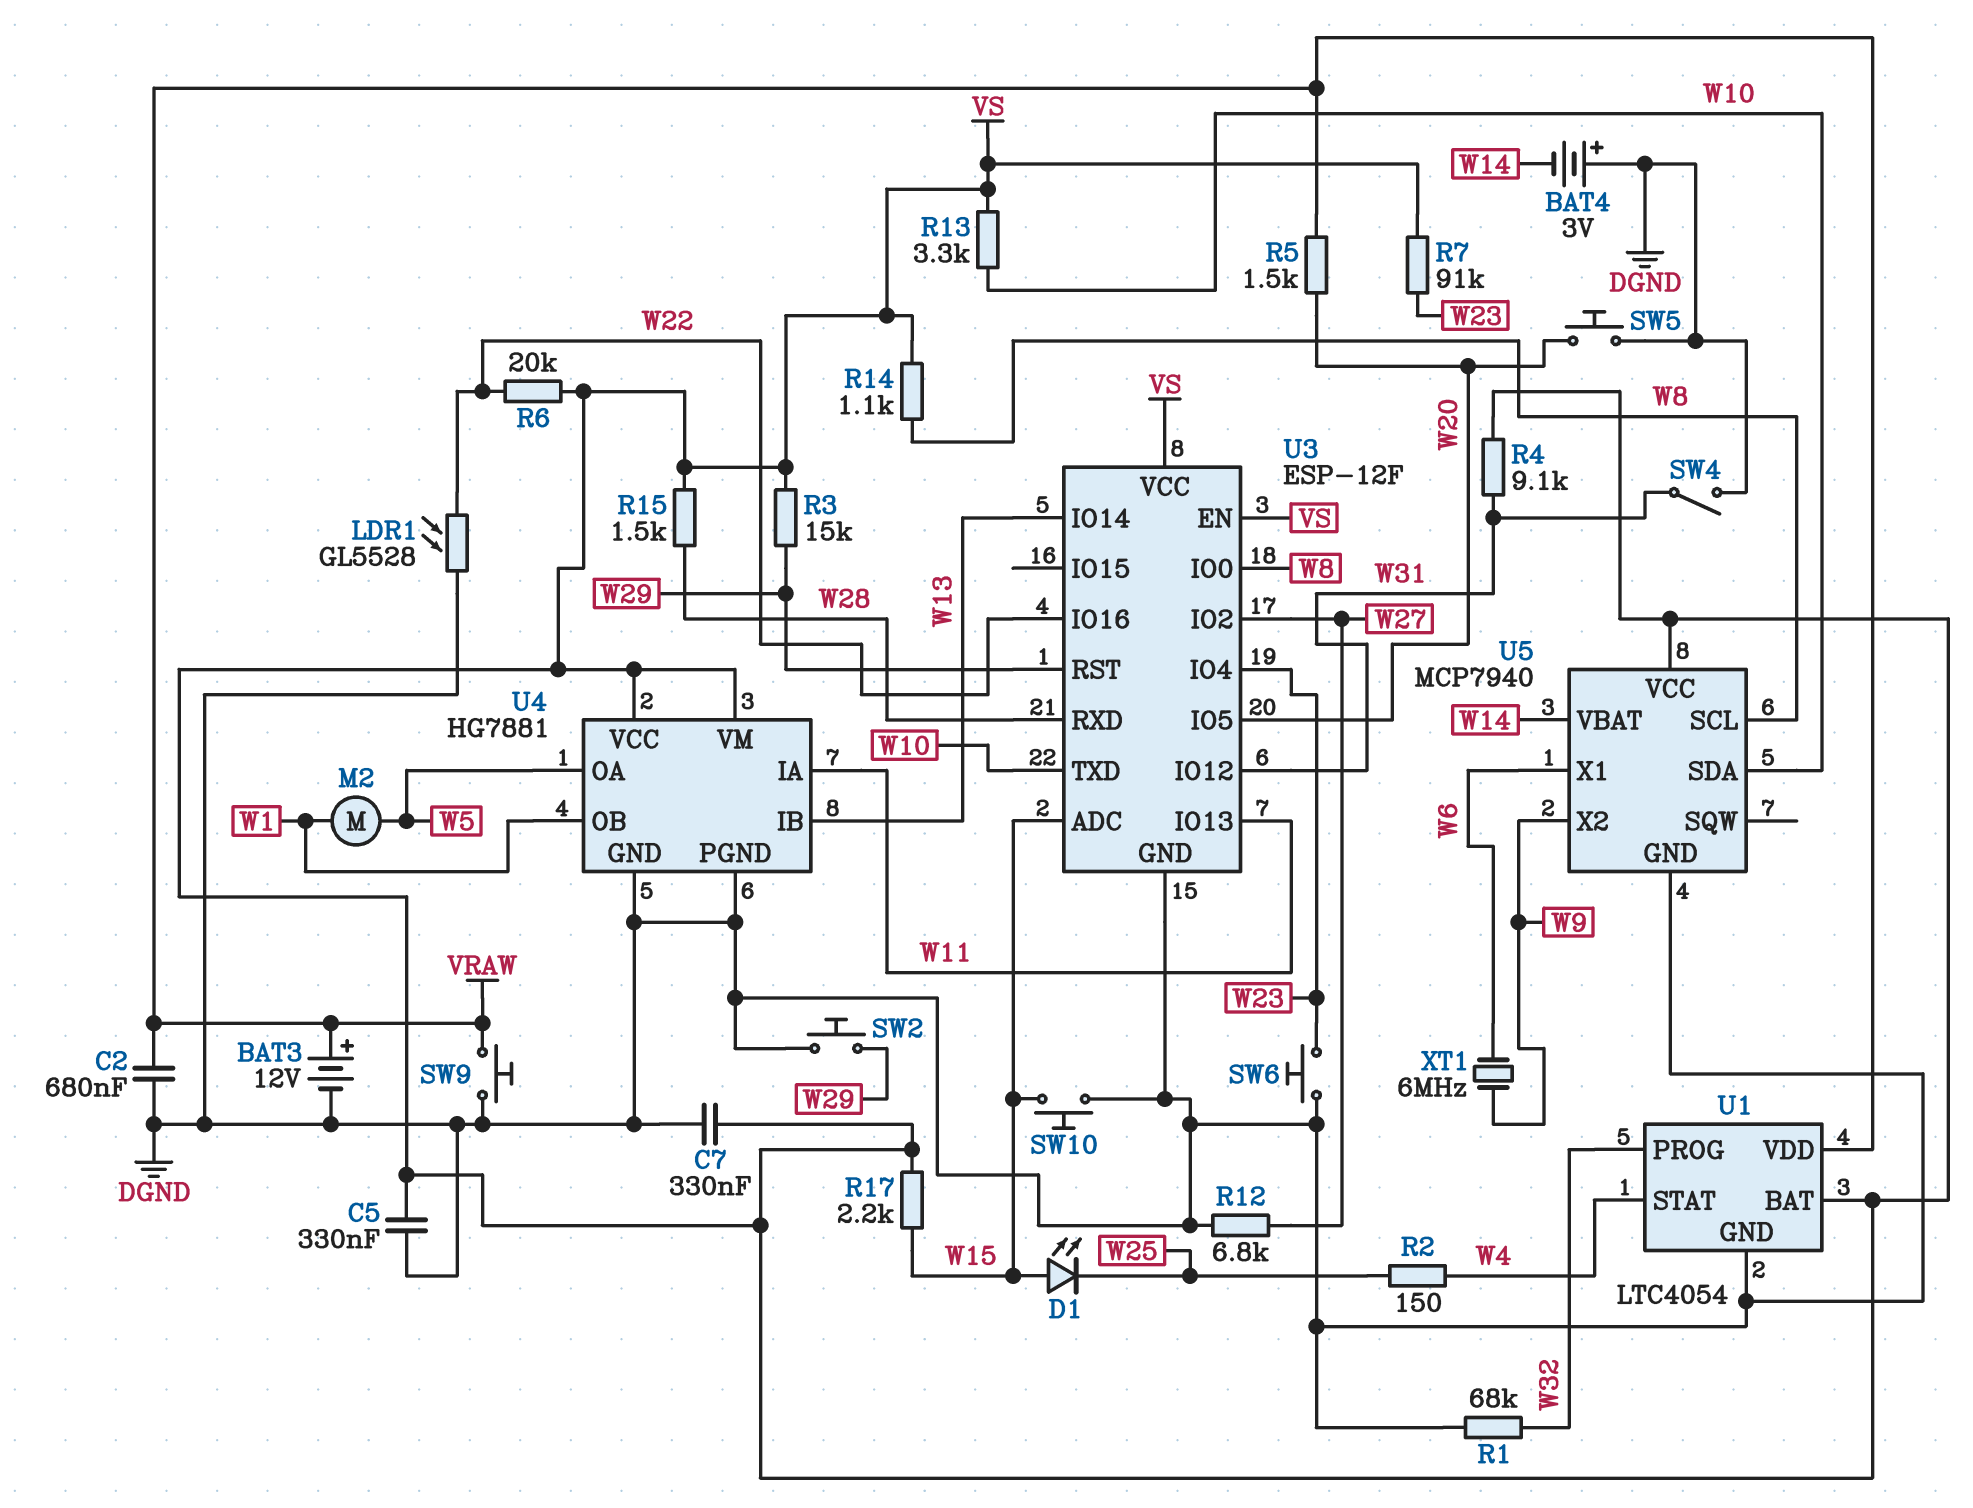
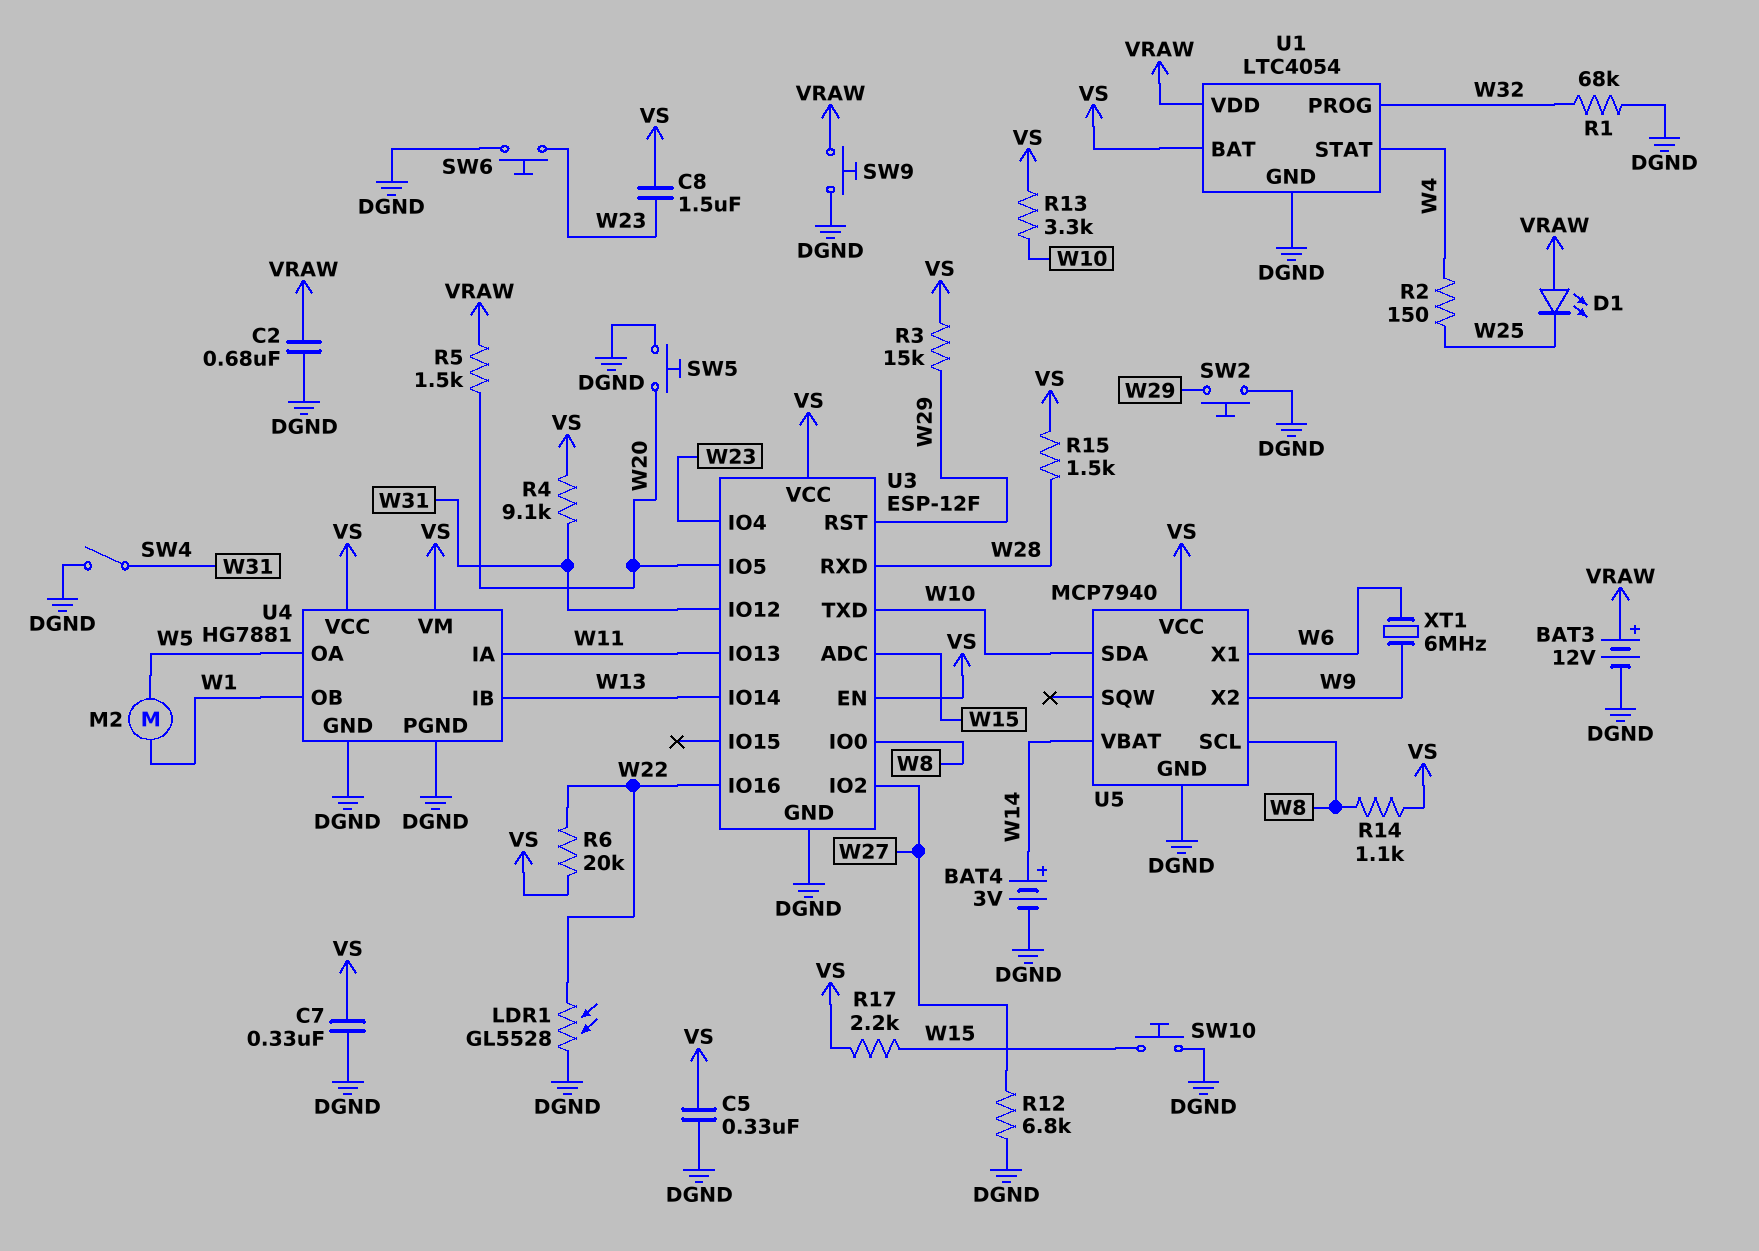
BAT4: 3V (plus DGND, minus W14) -> 3V (plus W14, minus DGND)
C8: none -> 1.5uF (VS, W23)
D1: LED (A W15, K W25) -> LED (A VRAW, K W25)
R7: 91k (VS, W23) -> none

